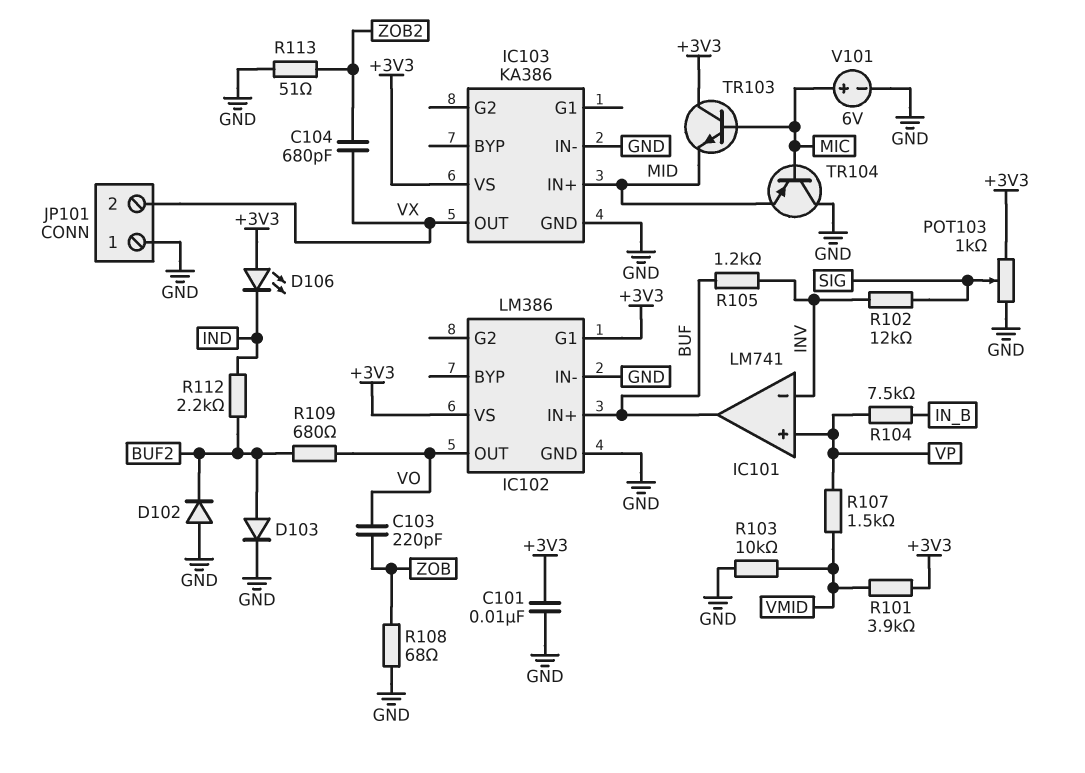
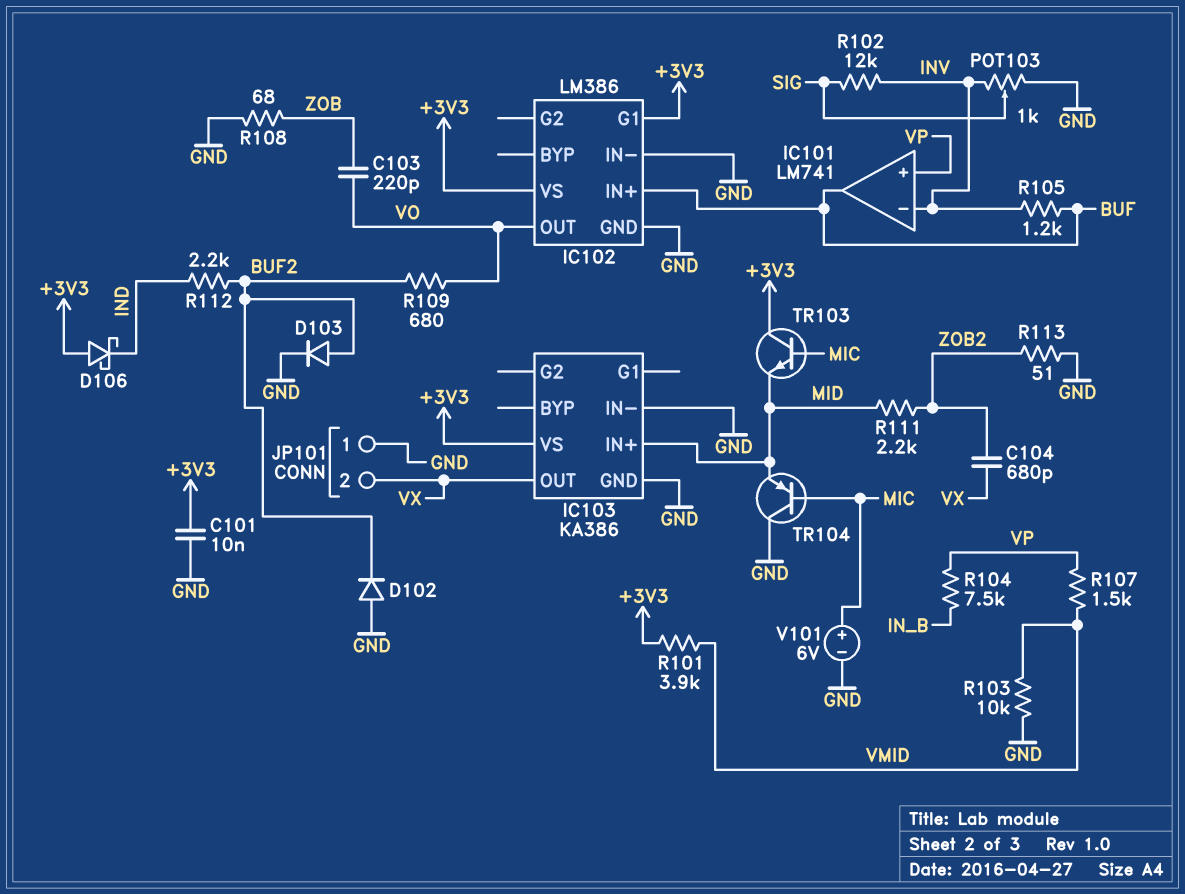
D106: LED (A +3V3, K IND) -> schottky (A +3V3, K IND)
POT103: 1k (+3V3, GND, wiper SIG) -> 1k (GND, INV, wiper SIG)
R111: none -> 2.2k (MID, ZOB2)

